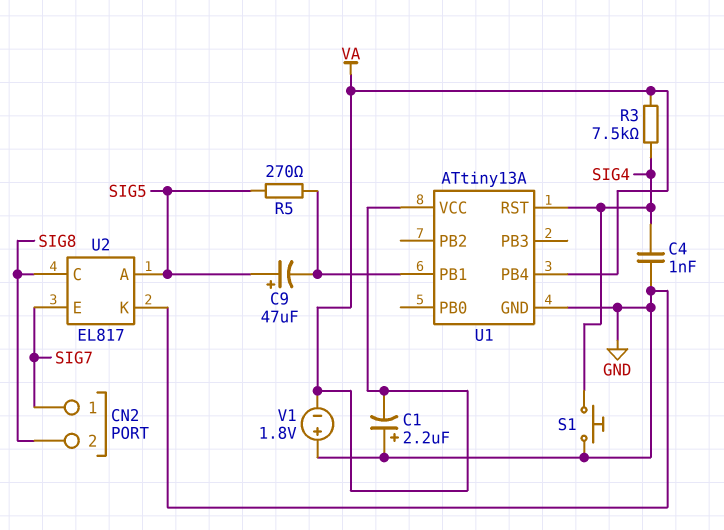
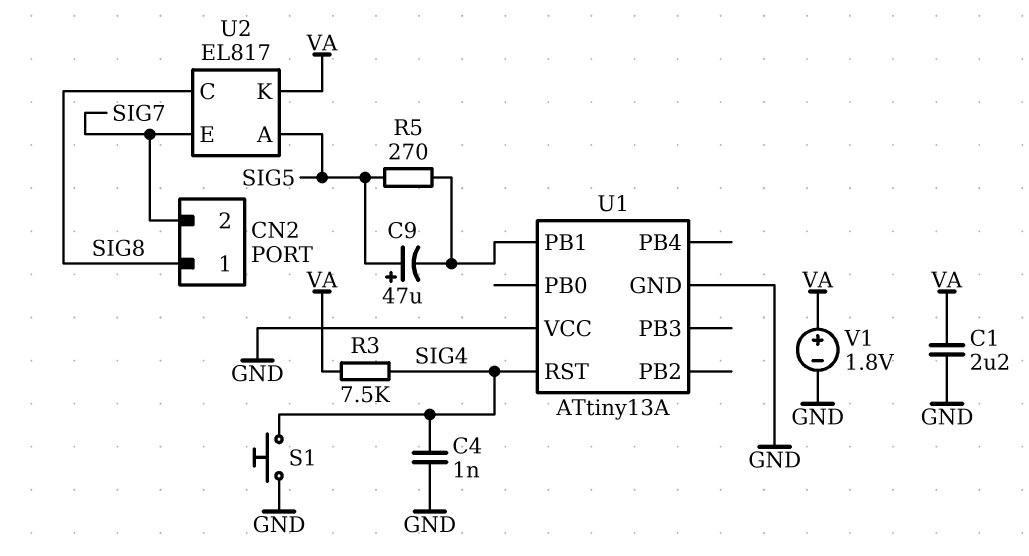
C1: 2.2uF (plus GND, minus VA) -> 2.2uF (GND, VA)
CN2 pin 1: SIG7 -> SIG8
CN2 pin 2: SIG8 -> SIG7
U1 pin PB4: VA -> none
U1 pin VCC: VA -> GND
U2 pin K: GND -> VA
V1: 1.8V (plus GND, minus VA) -> 1.8V (plus VA, minus GND)

